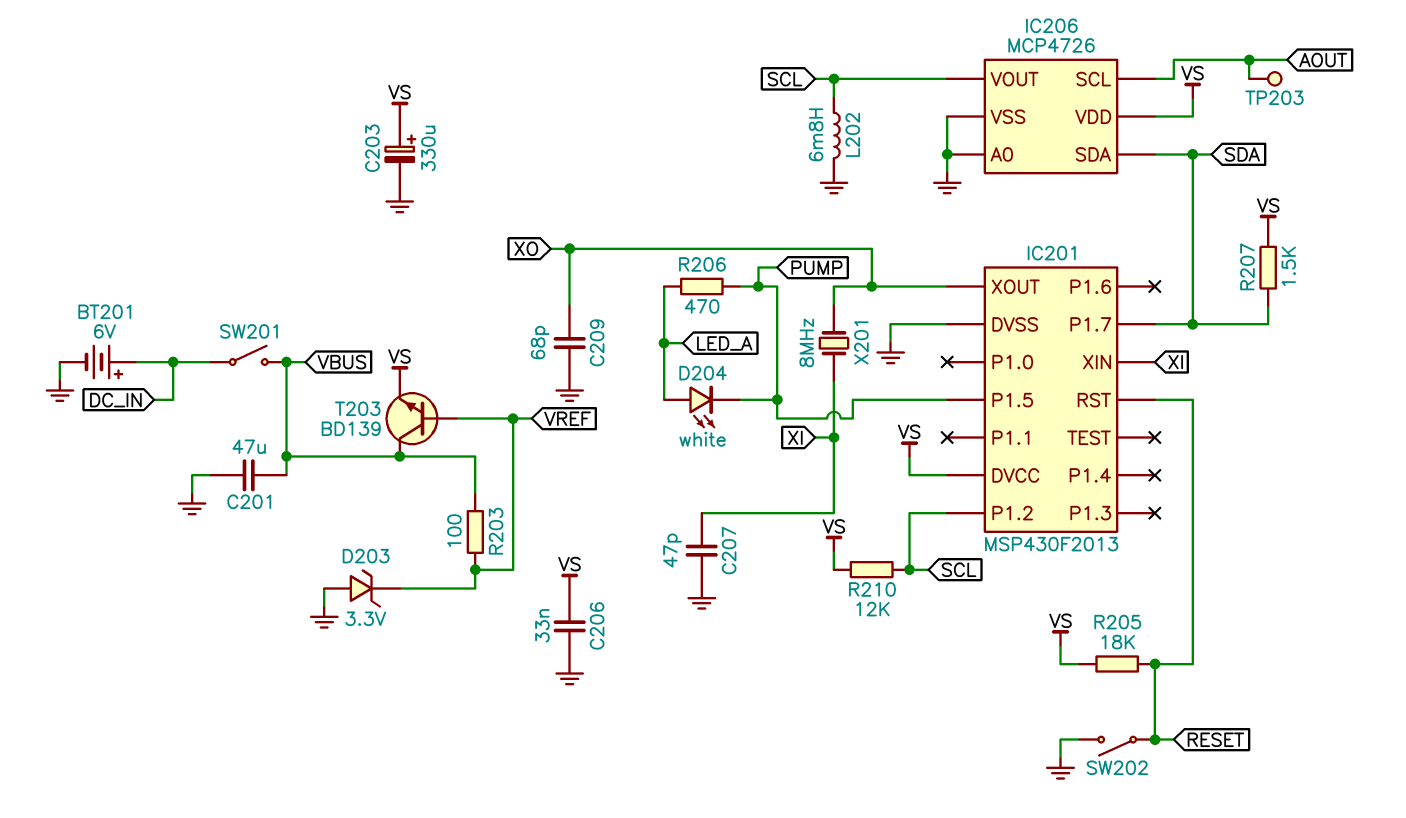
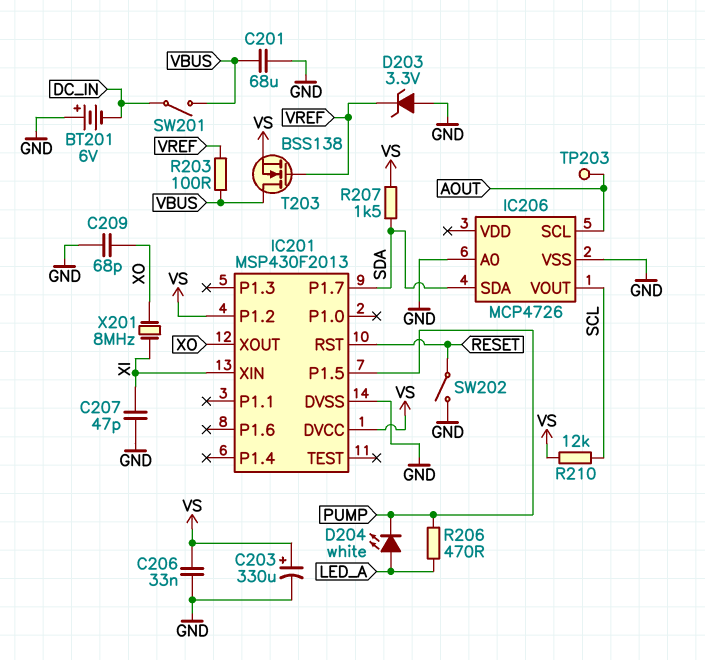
BT201: 6V (plus DC_IN, minus GND) -> 6V (plus GND, minus DC_IN)
C201: 47uF (GND, VBUS) -> 68uF (GND, VBUS)
IC201 pin P1.2: SCL -> VS
IC206 pin VDD: VS -> none
L202: 6.8mH (GND, SCL) -> none
R205: 18k (RESET, VS) -> none
T203: NPN BD139 (B VREF, C VBUS, E VS) -> NMOS BSS138 (G VREF, D VBUS, S VS)

